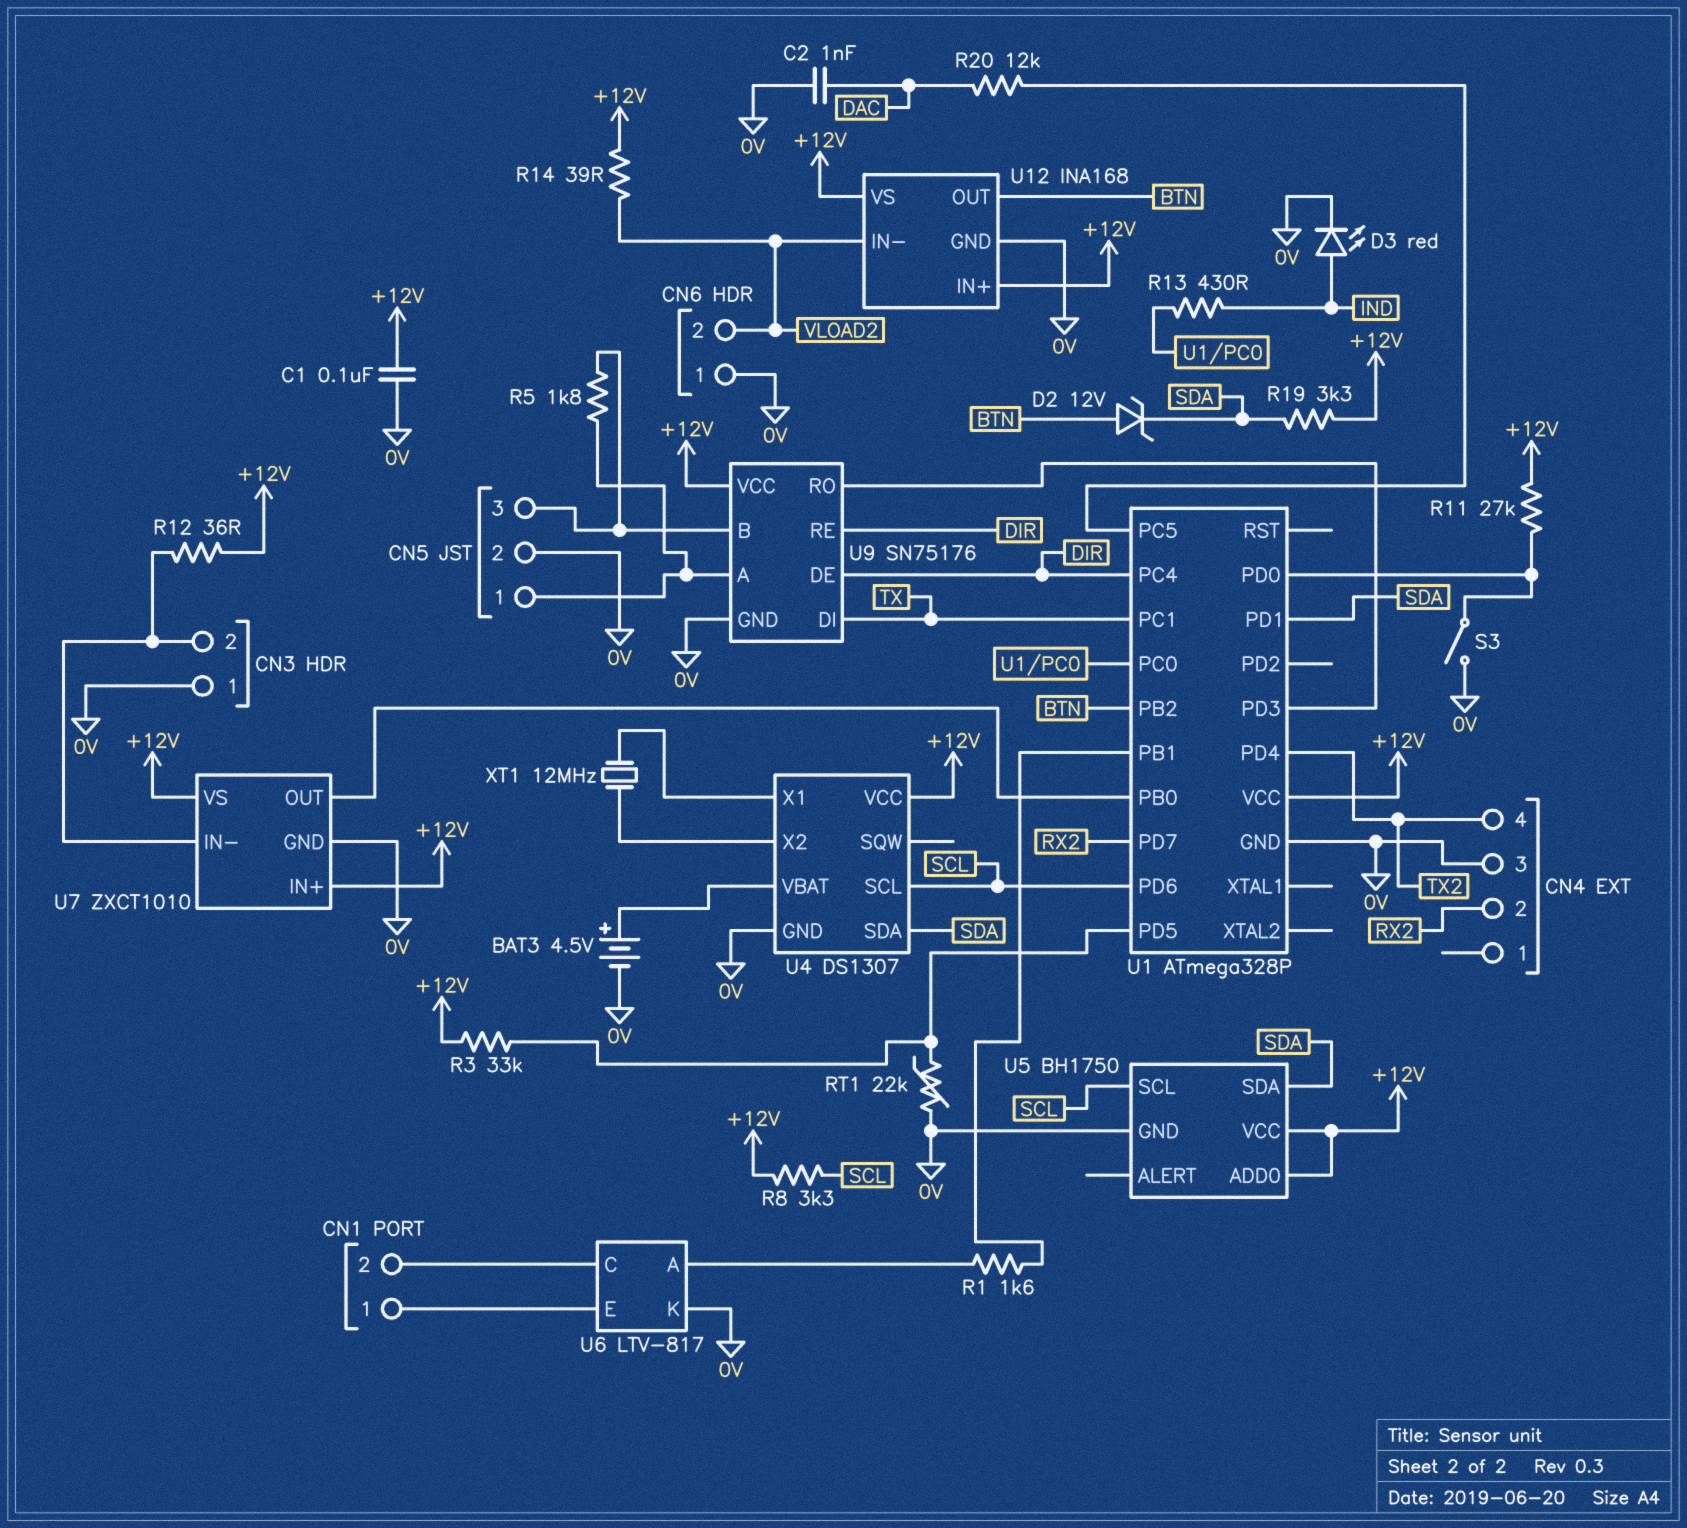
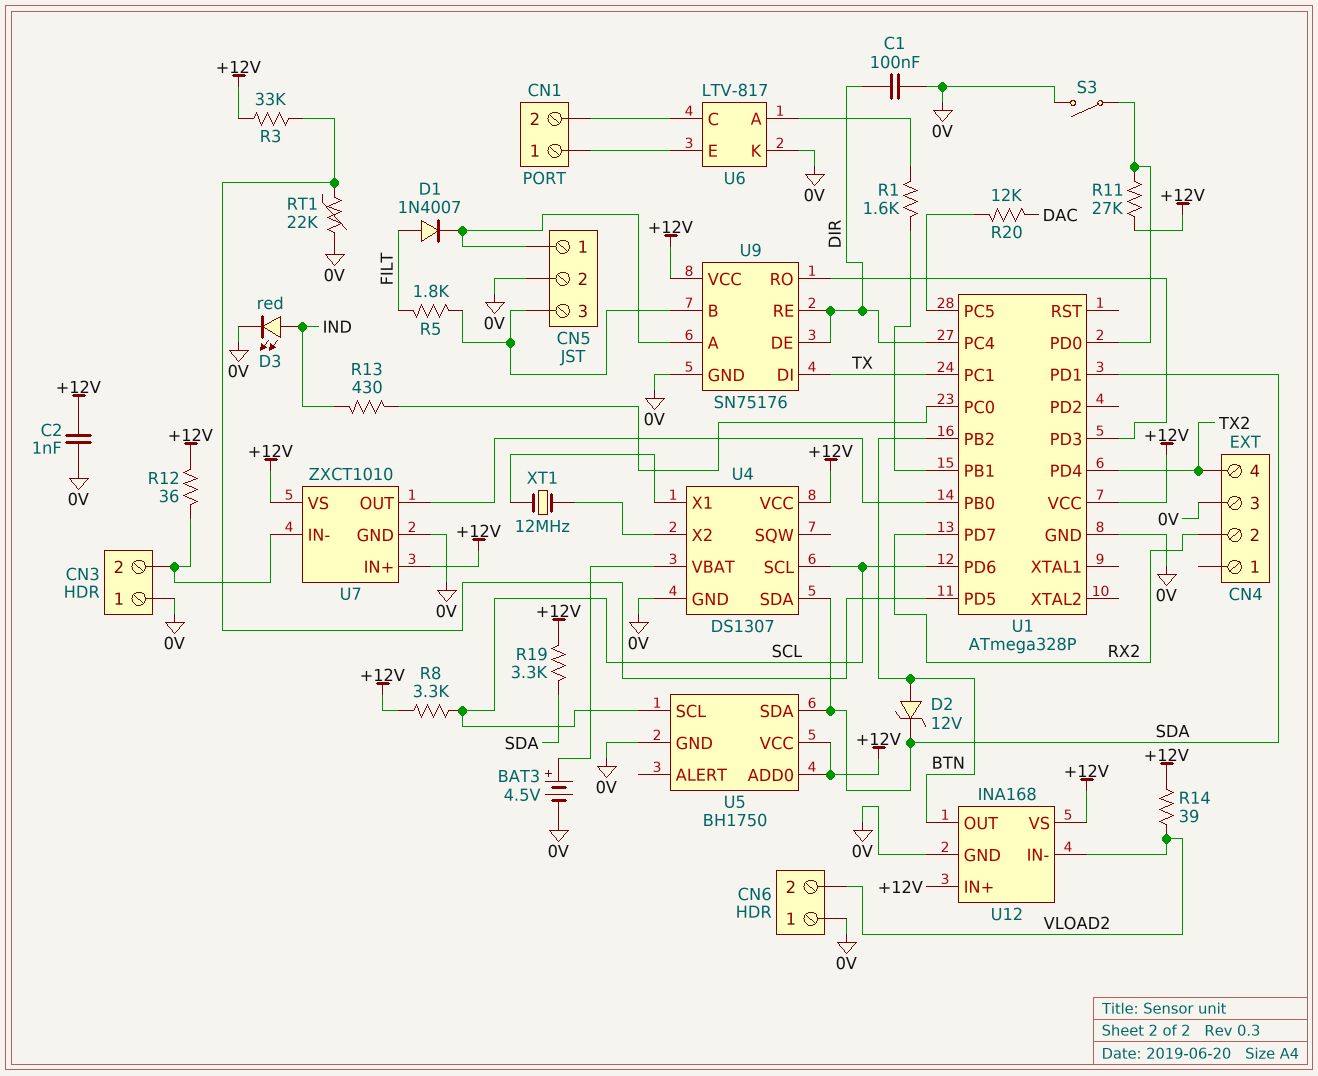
C1: 100nF (+12V, 0V) -> 100nF (0V, DIR)
C2: 1nF (0V, DAC) -> 1nF (+12V, 0V)
D1: none -> diode 1N4007 (A FILT, K CN5/1)
R5: 1.8k (CN5/1, CN5/3) -> 1.8k (CN5/3, FILT)

